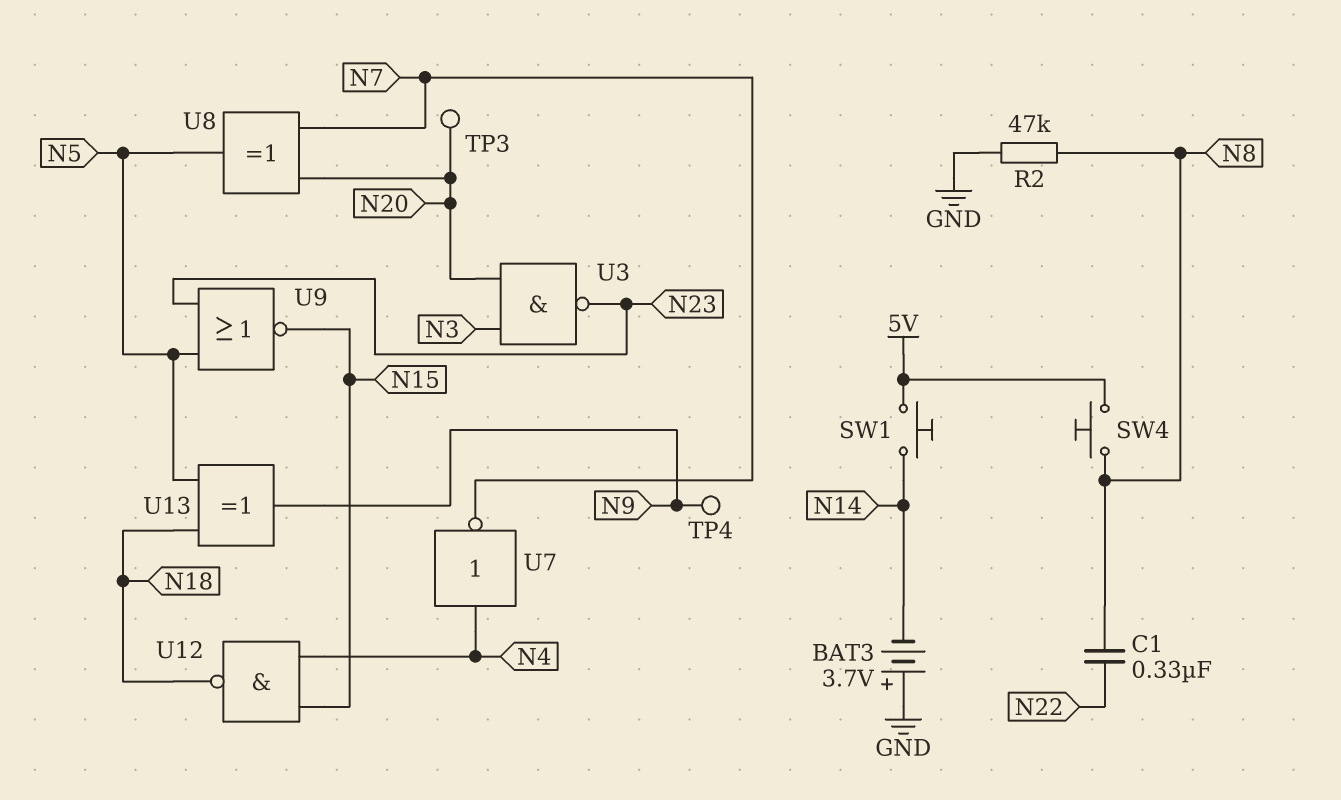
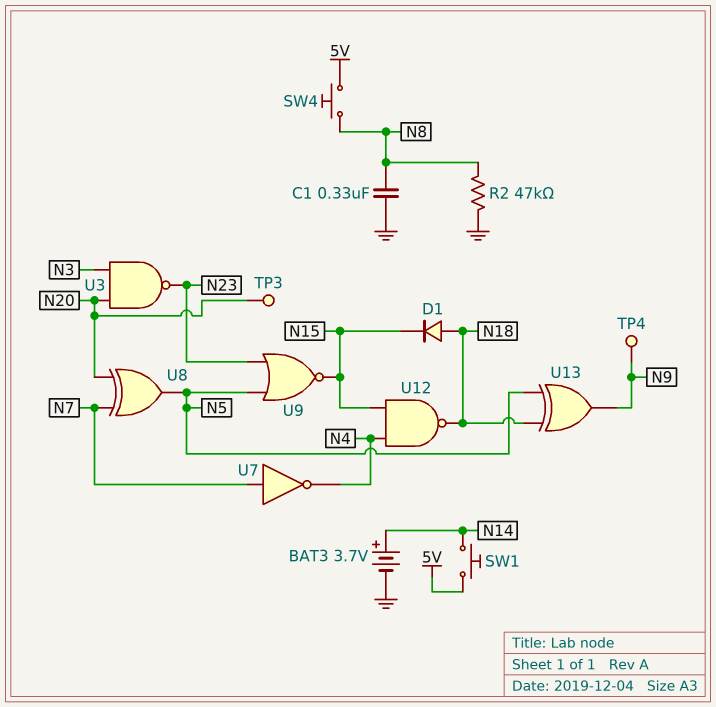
BAT3: 3.7V (plus GND, minus N14) -> 3.7V (plus N14, minus GND)
C1: 330nF (N8, N22) -> 330nF (GND, N8)
D1: none -> diode (A N18, K N15)
U7: NOT (in N4, out N7) -> NOT (in N7, out N4)

